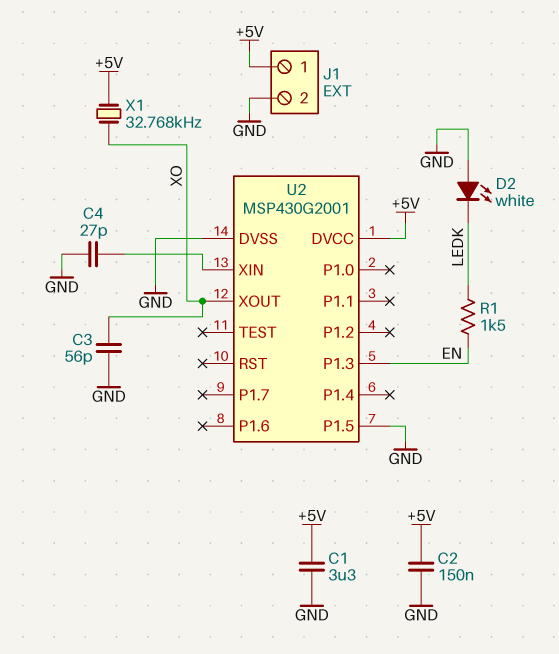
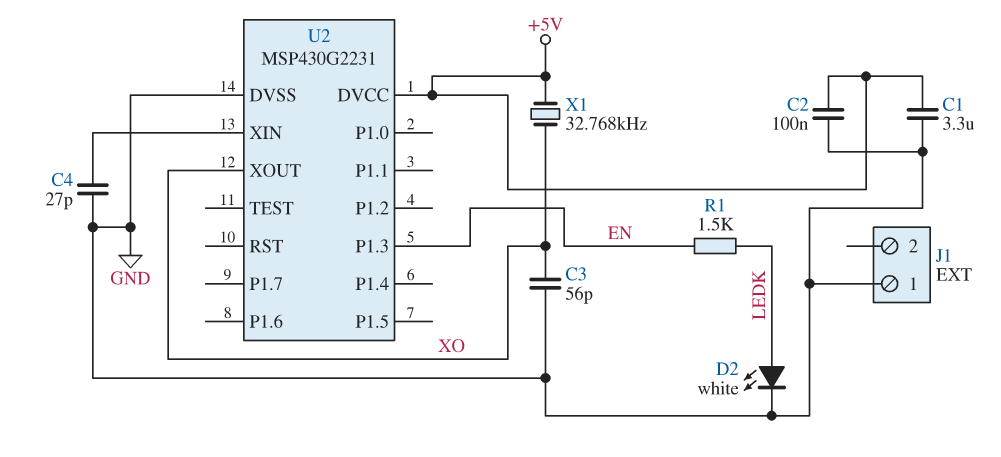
C2: 150nF (+5V, GND) -> 100nF (+5V, GND)
D2: LED white (A GND, K LEDK) -> LED white (A LEDK, K GND)
J1 pin 1: +5V -> GND
J1 pin 2: GND -> none
U2: MSP430G2001 -> MSP430G2231
U2 pin P1.5: GND -> none

